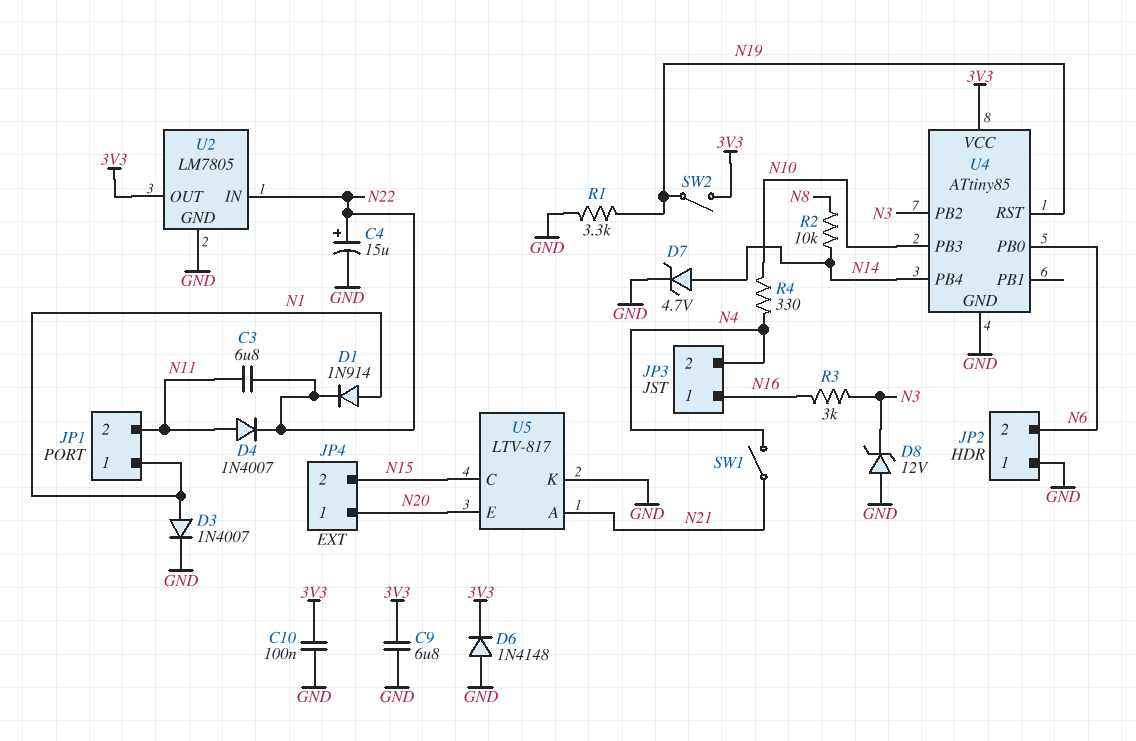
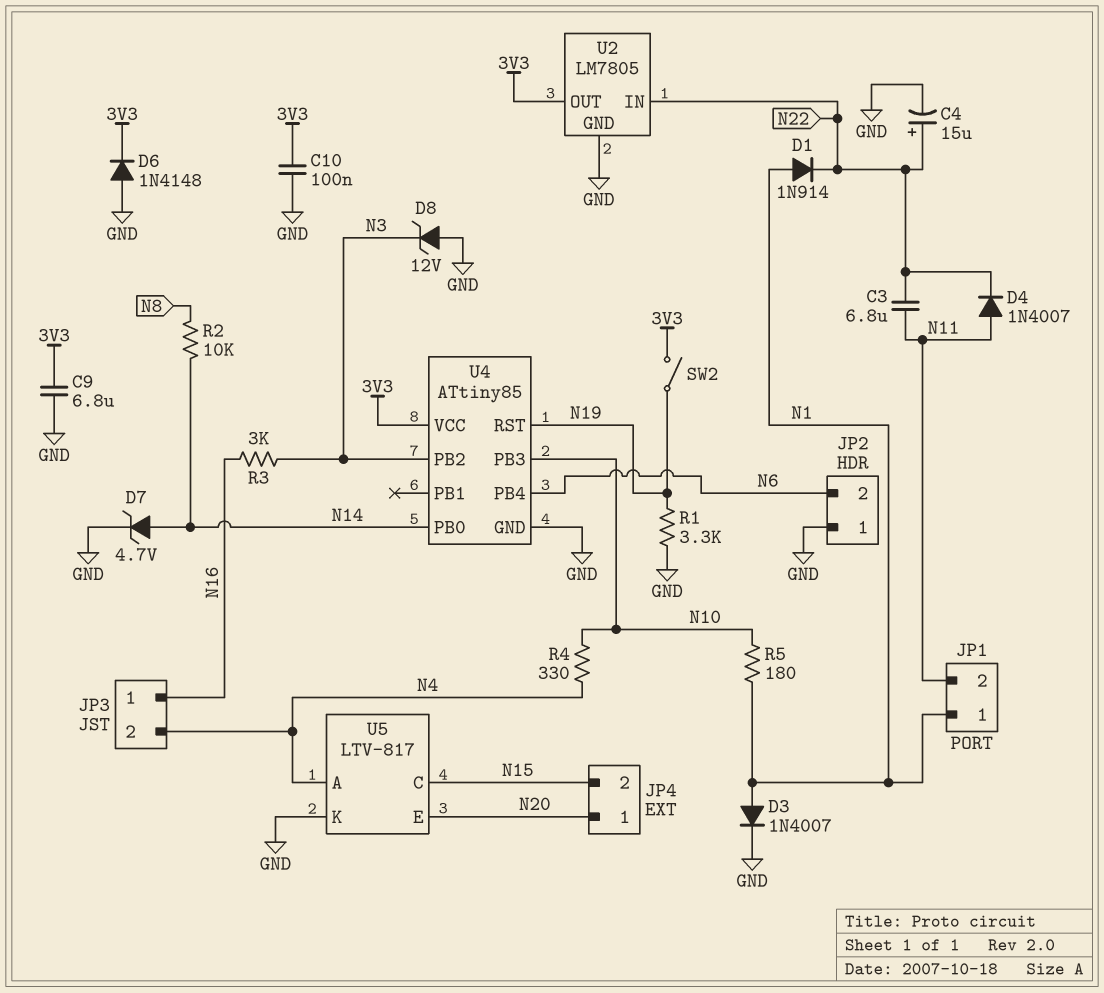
R5: none -> 180 (N1, N10)
SW1: switch (N4, N21) -> none
U4 pin PB0: N6 -> N14
U4 pin PB4: N14 -> N6
U5 pin A: N21 -> N4

